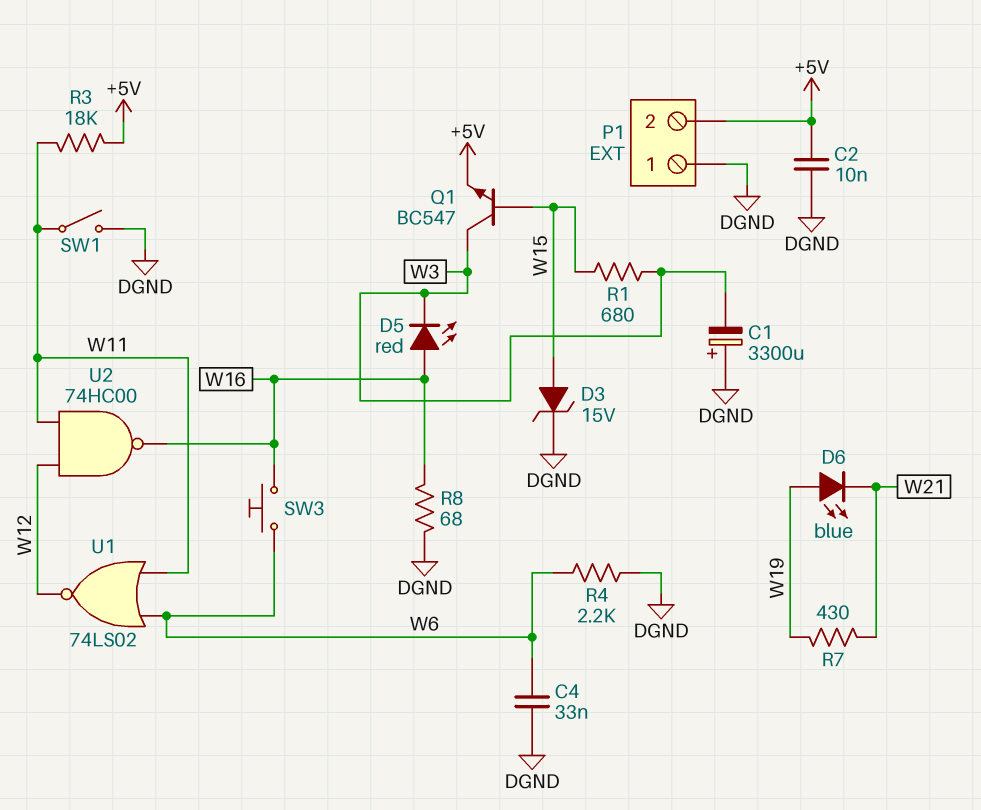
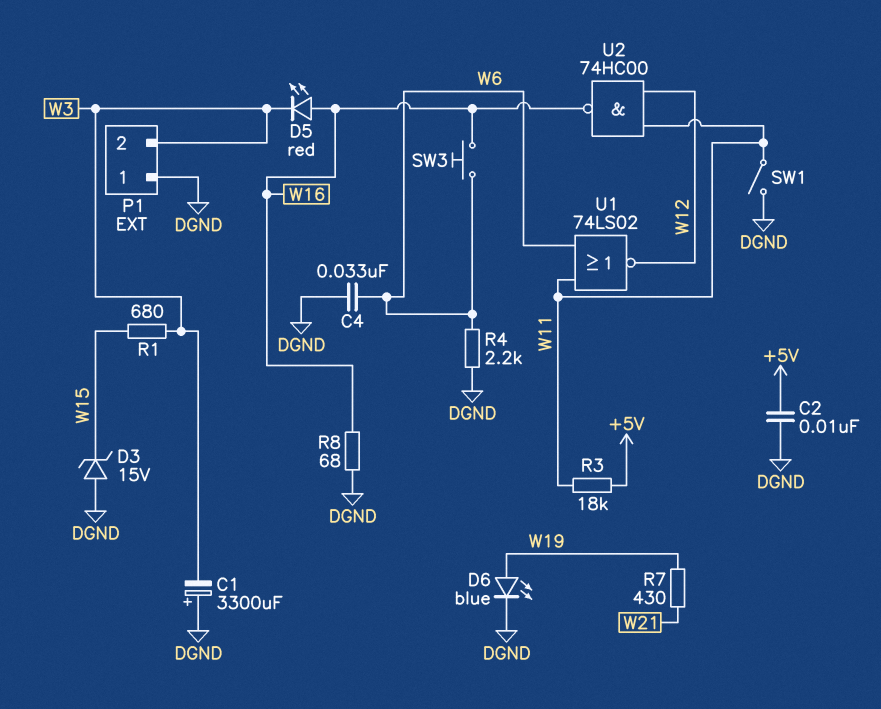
D3: zener 15V (A W15, K DGND) -> zener 15V (A DGND, K W15)
D6: LED blue (A W19, K W21) -> LED blue (A W19, K DGND)
P1 pin 2: +5V -> W3
Q1: NPN BC547 (B W15, C W3, E +5V) -> none

